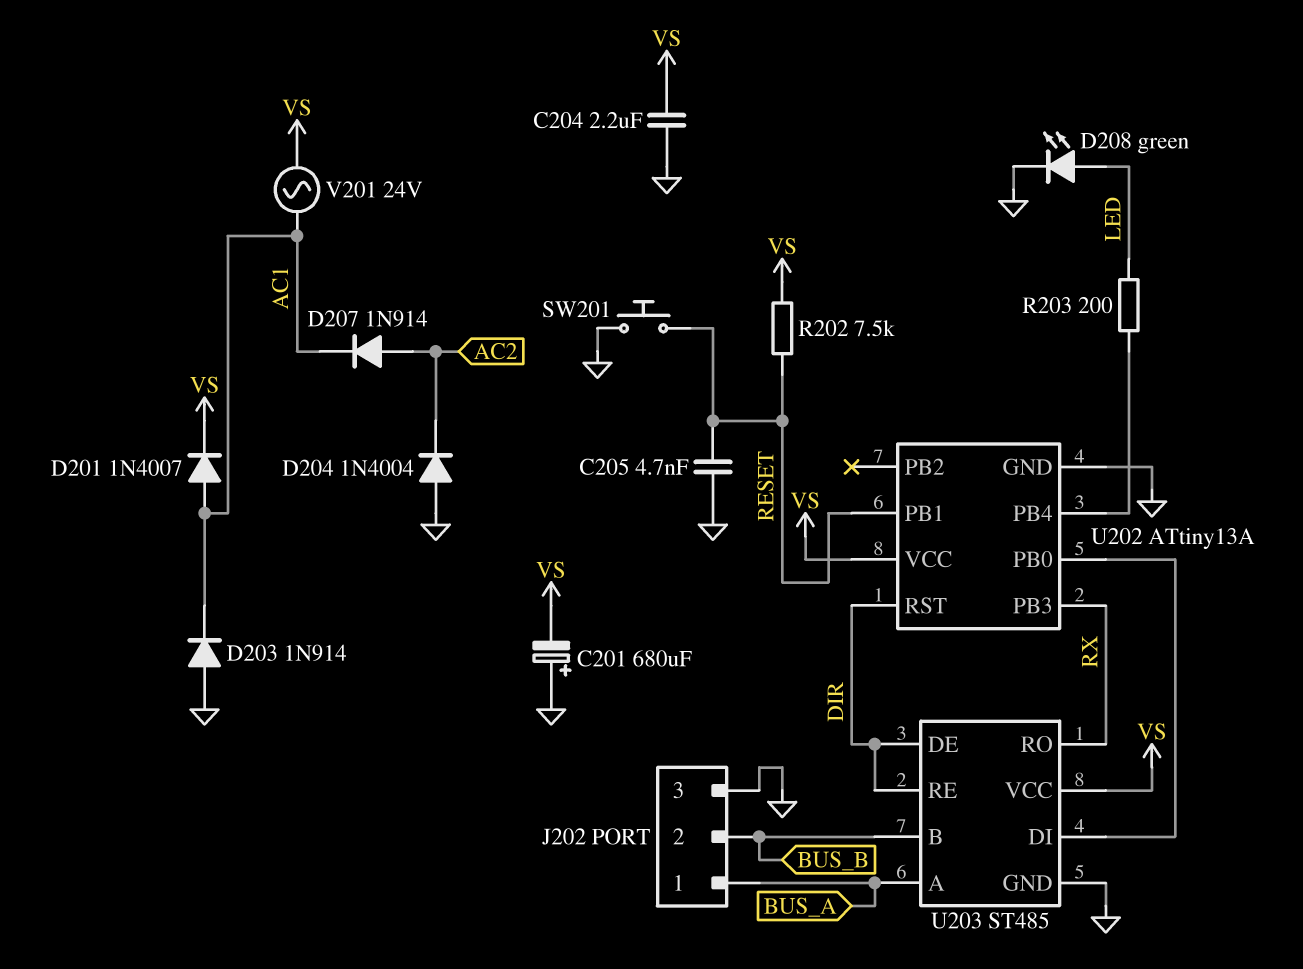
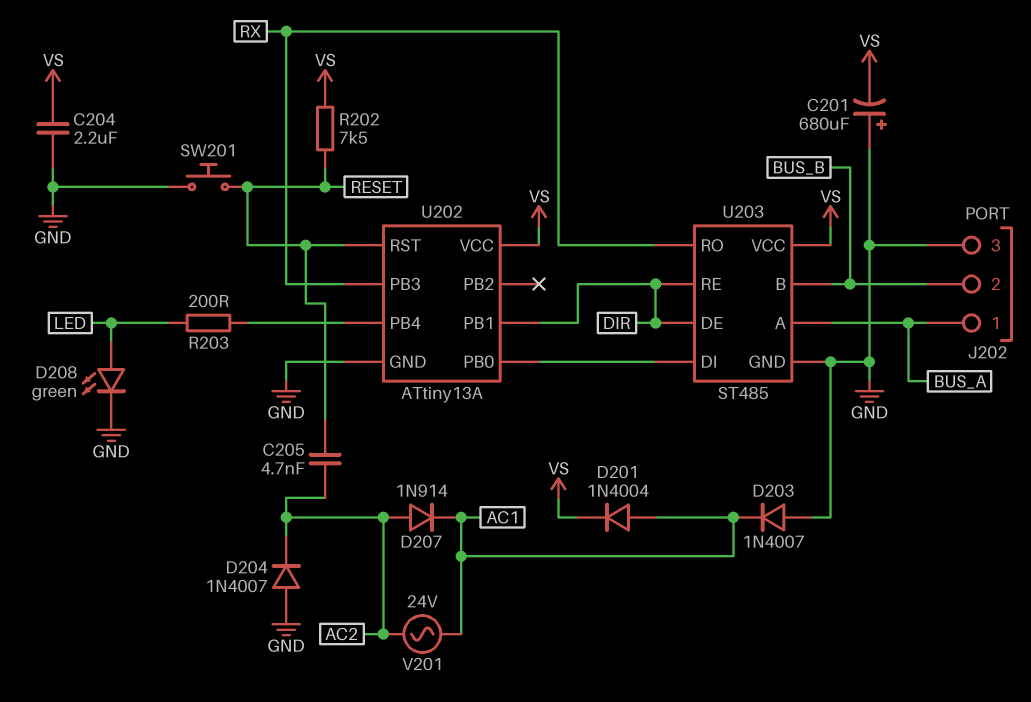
C205: 4.7nF (GND, RESET) -> 4.7nF (AC2, RESET)
D201: diode 1N4007 (A AC1, K VS) -> diode 1N4004 (A AC1, K VS)
D203: diode 1N914 (A GND, K AC1) -> diode 1N4007 (A GND, K AC1)
D204: diode 1N4004 (A GND, K AC2) -> diode 1N4007 (A GND, K AC2)
U202 pin PB1: RESET -> DIR
U202 pin RST: DIR -> RESET
V201: AC 24V (AC1, VS) -> AC 24V (AC1, AC2)

